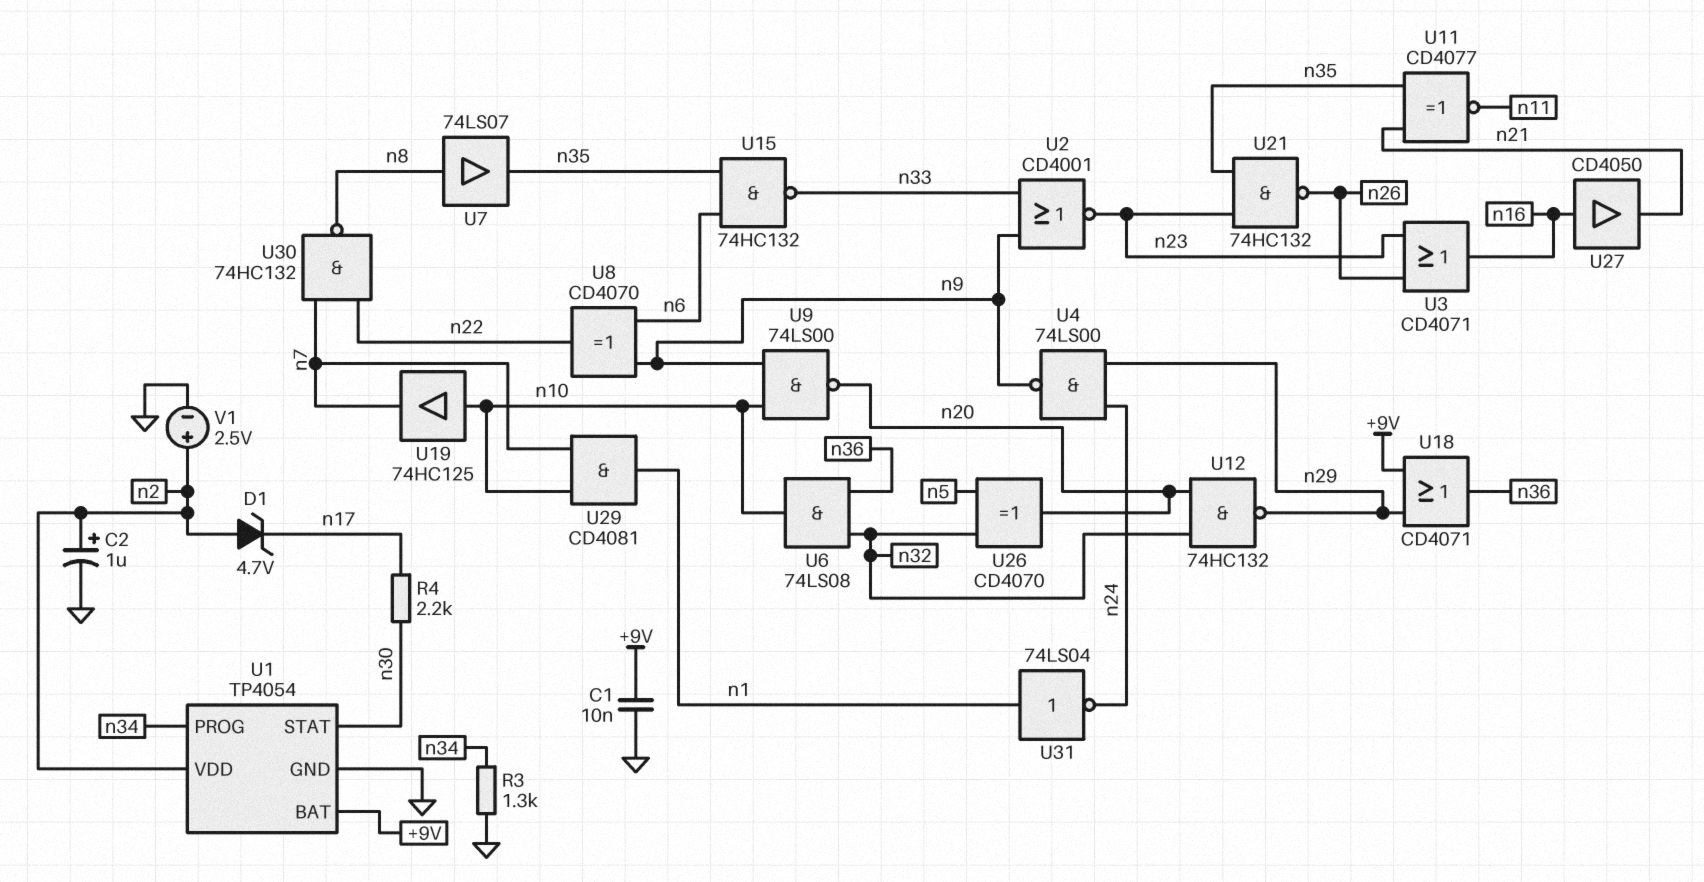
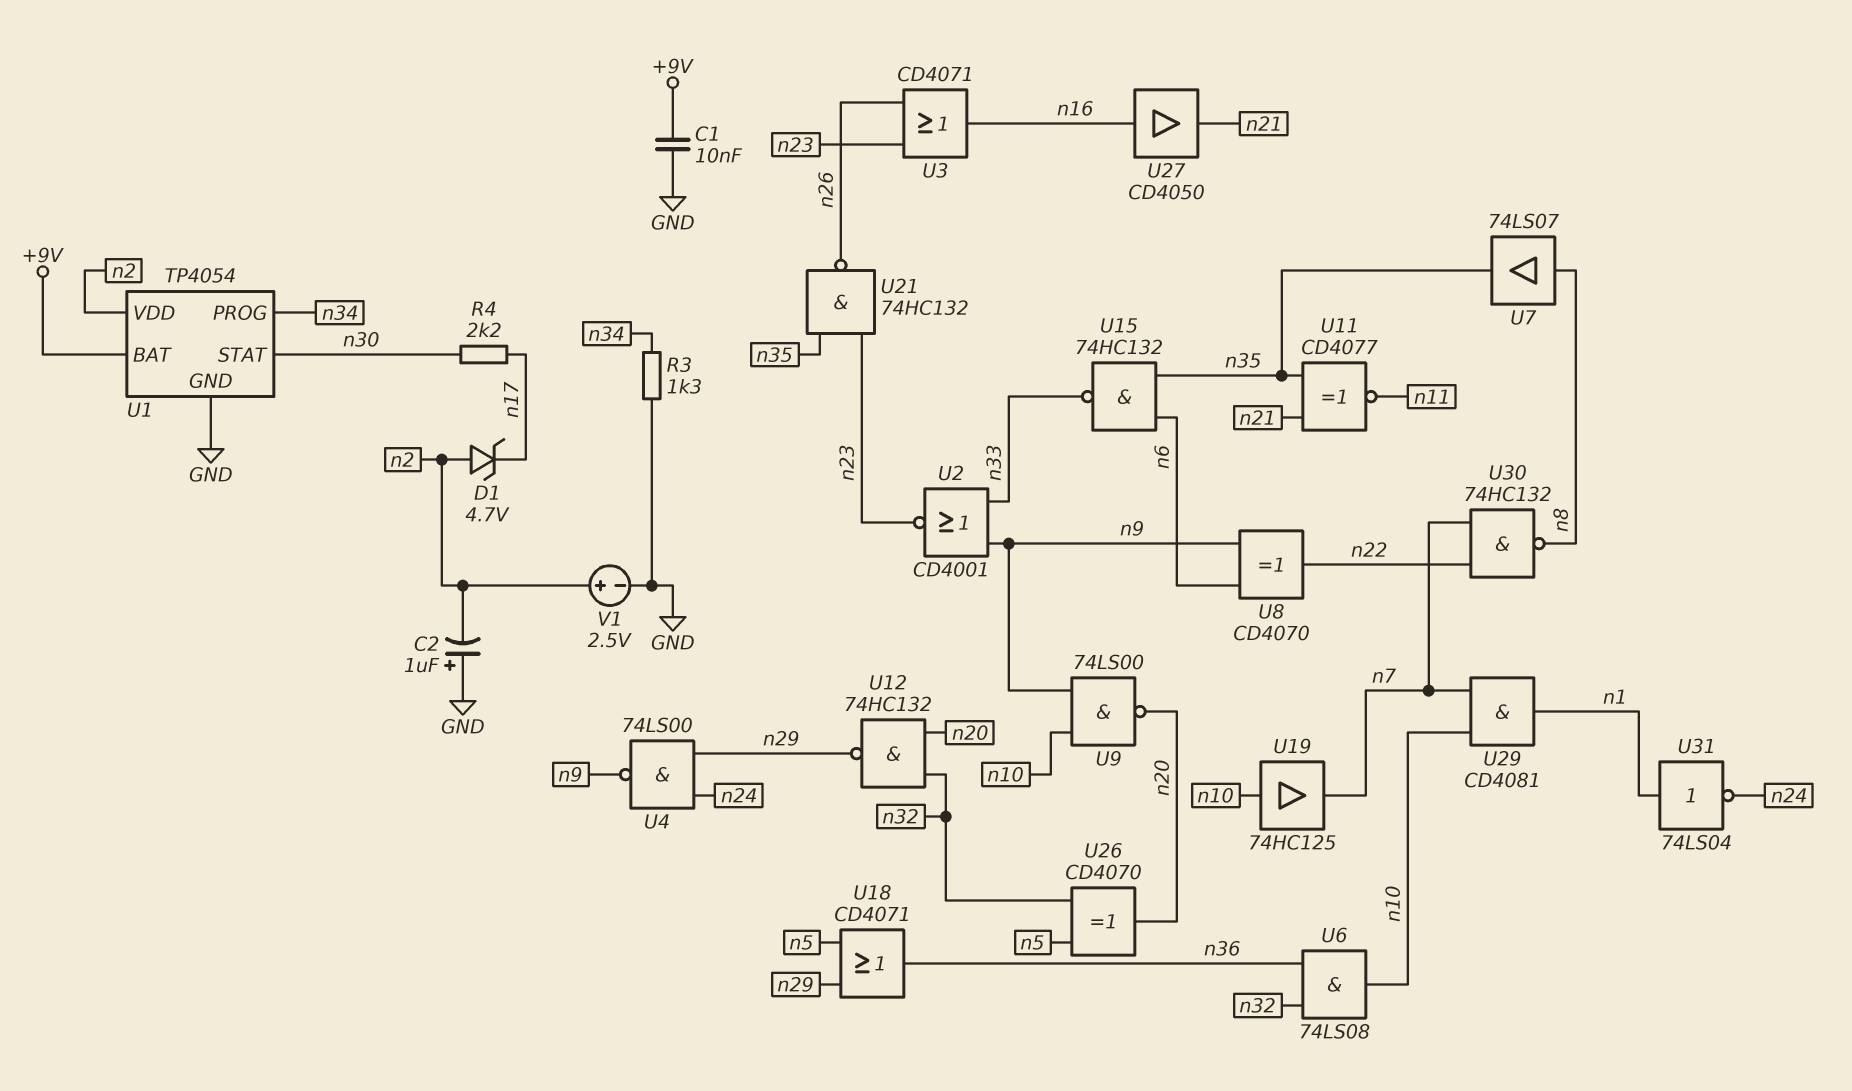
C2: 1uF (plus n2, minus GND) -> 1uF (plus GND, minus n2)
U18: OR CD4071 (in +9V, in n29, out n36) -> OR CD4071 (in n5, in n29, out n36)

